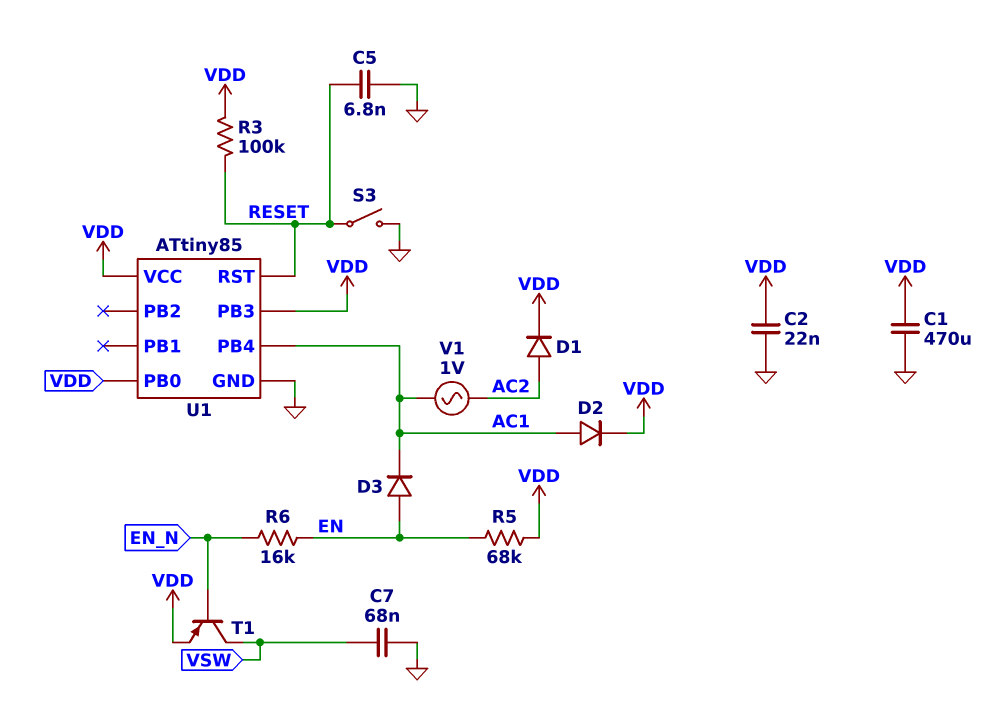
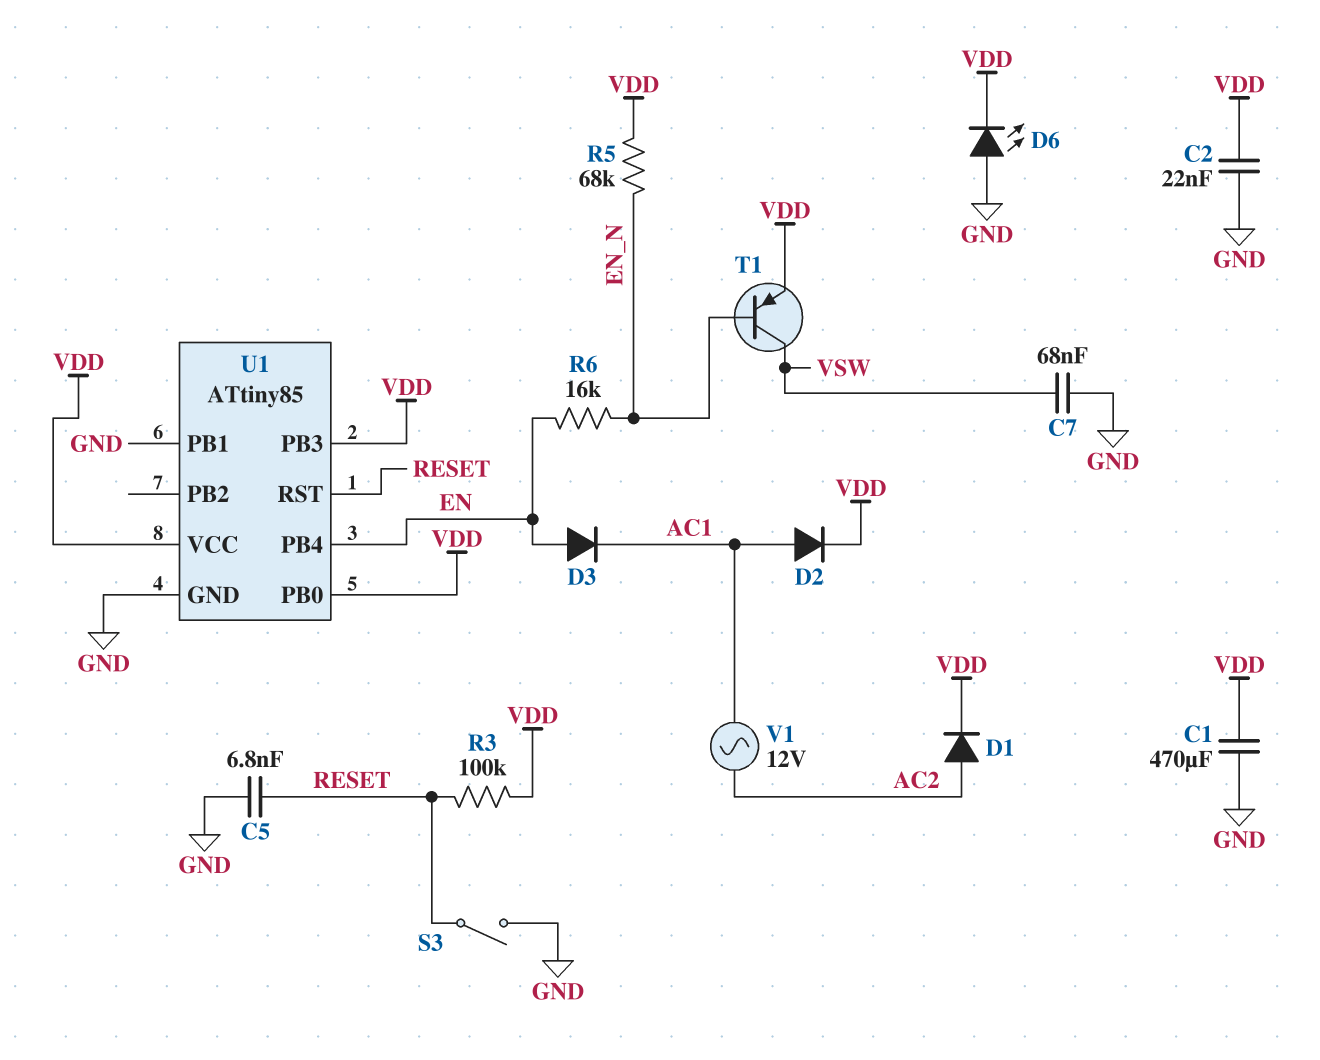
D6: none -> LED (A GND, K VDD)
R5: 68k (EN, VDD) -> 68k (EN_N, VDD)
U1 pin PB1: none -> GND
U1 pin PB4: AC1 -> EN
V1: AC 1V (AC1, AC2) -> AC 12V (AC1, AC2)

